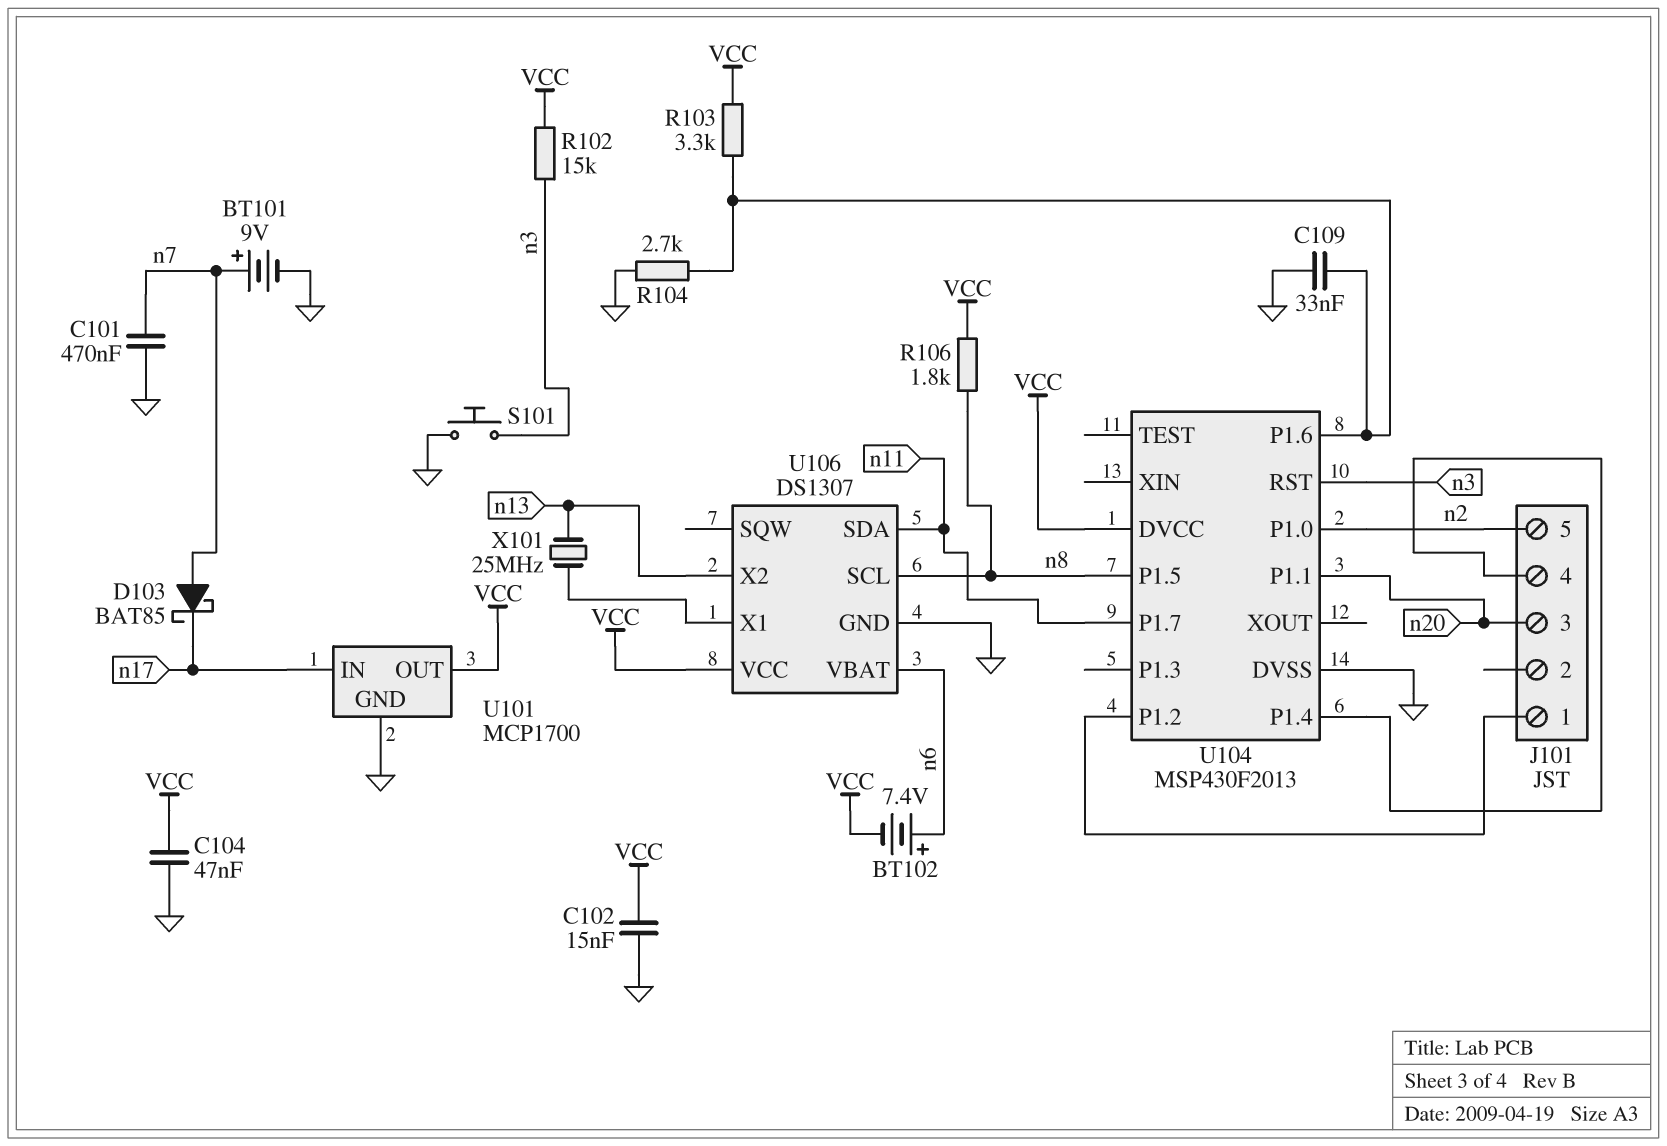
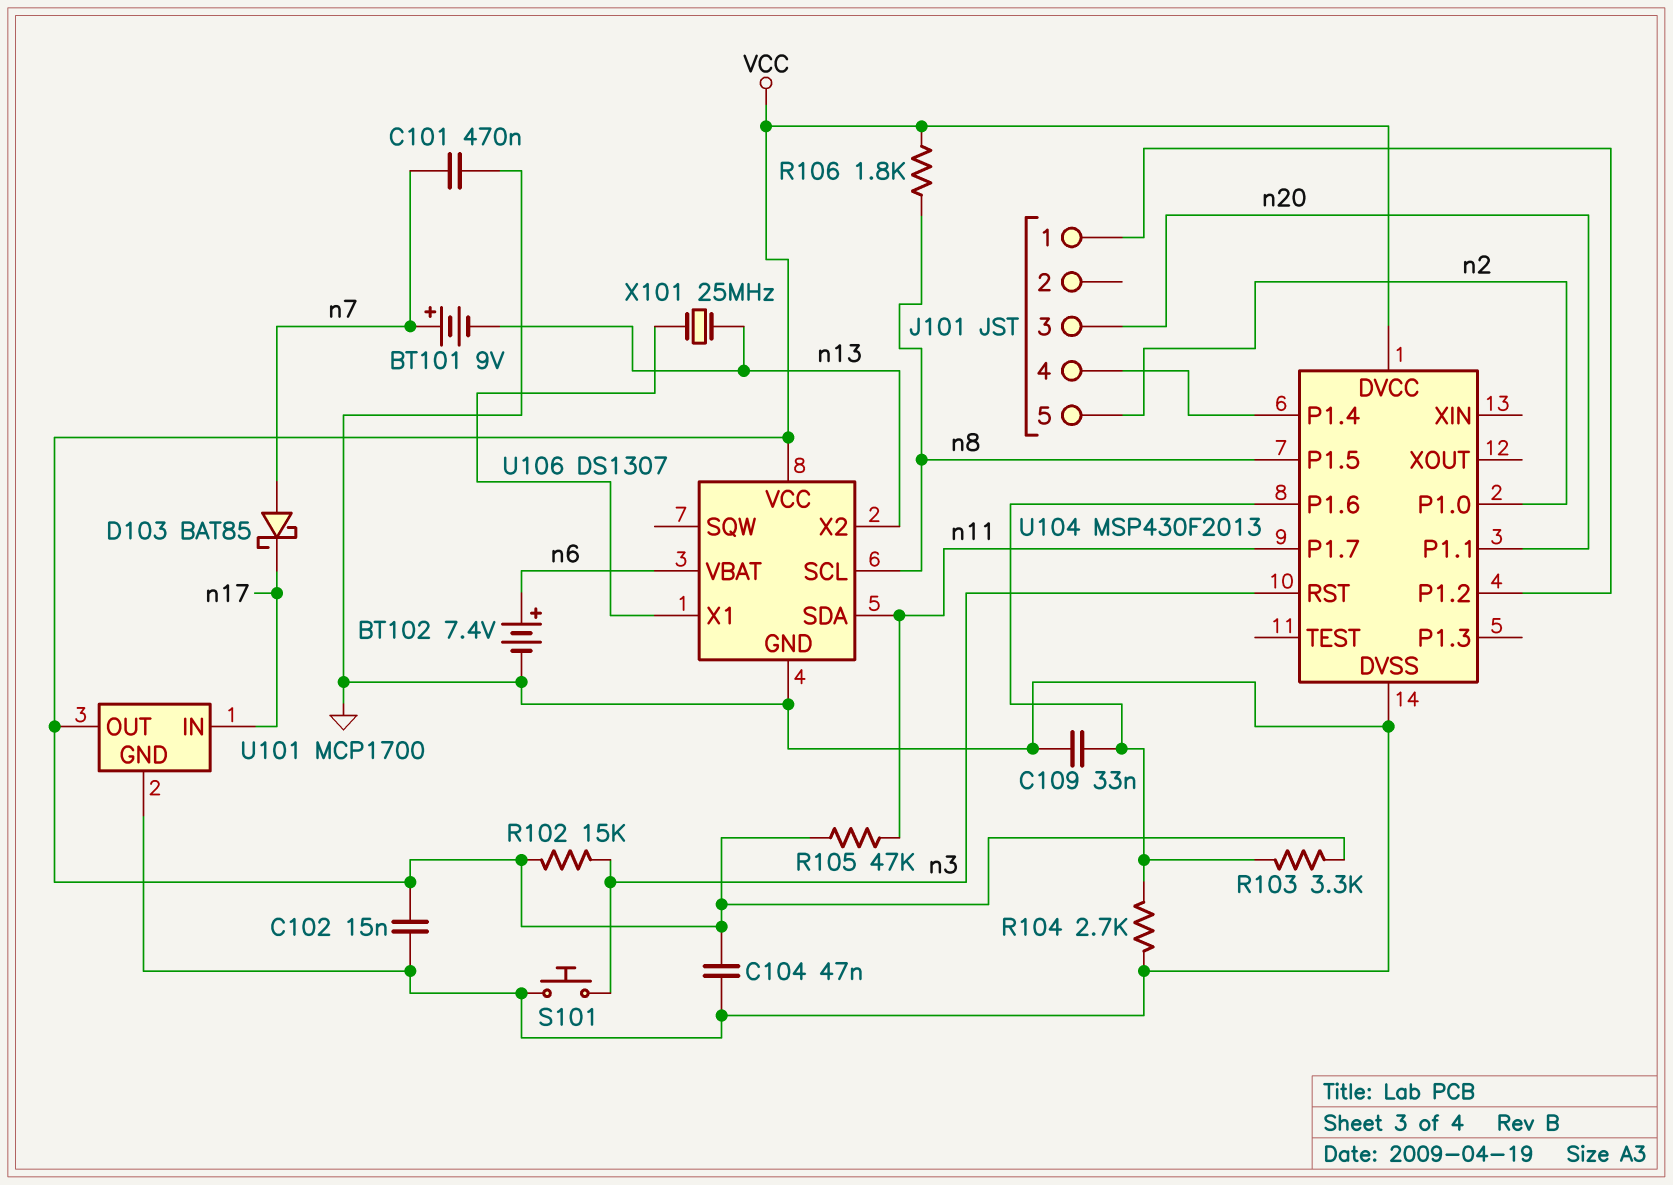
BT101: 9V (plus n7, minus GND) -> 9V (plus n7, minus n13)
BT102: 7.4V (plus n6, minus VCC) -> 7.4V (plus n6, minus GND)
R105: none -> 47k (VCC, n11)

